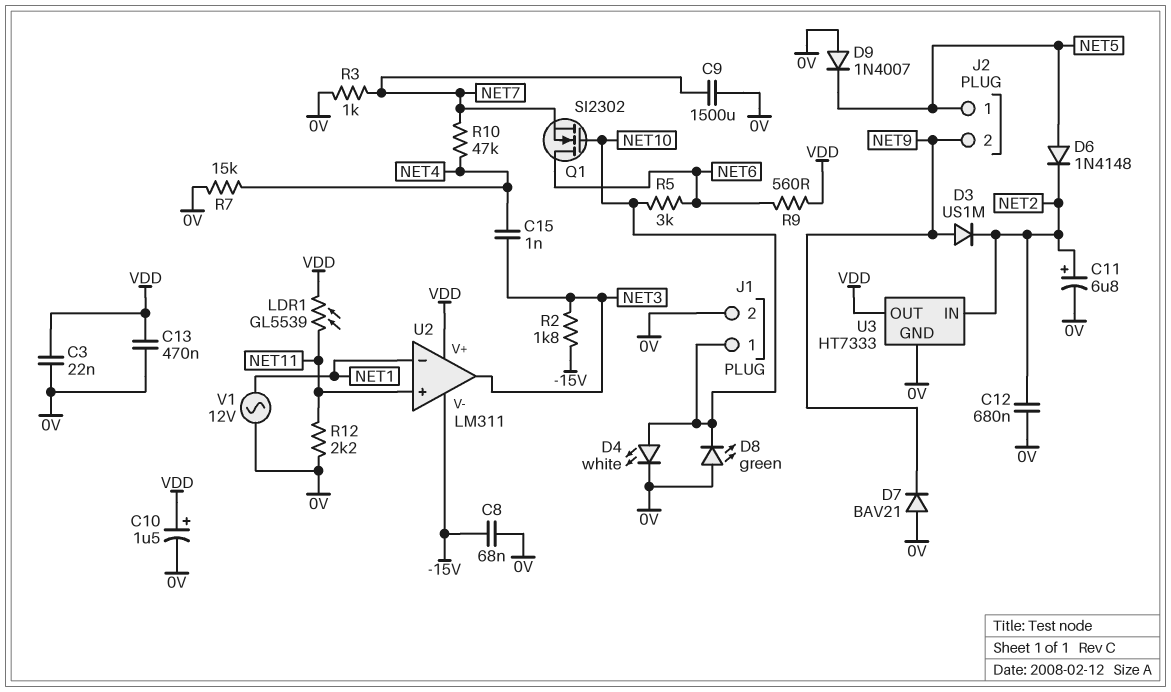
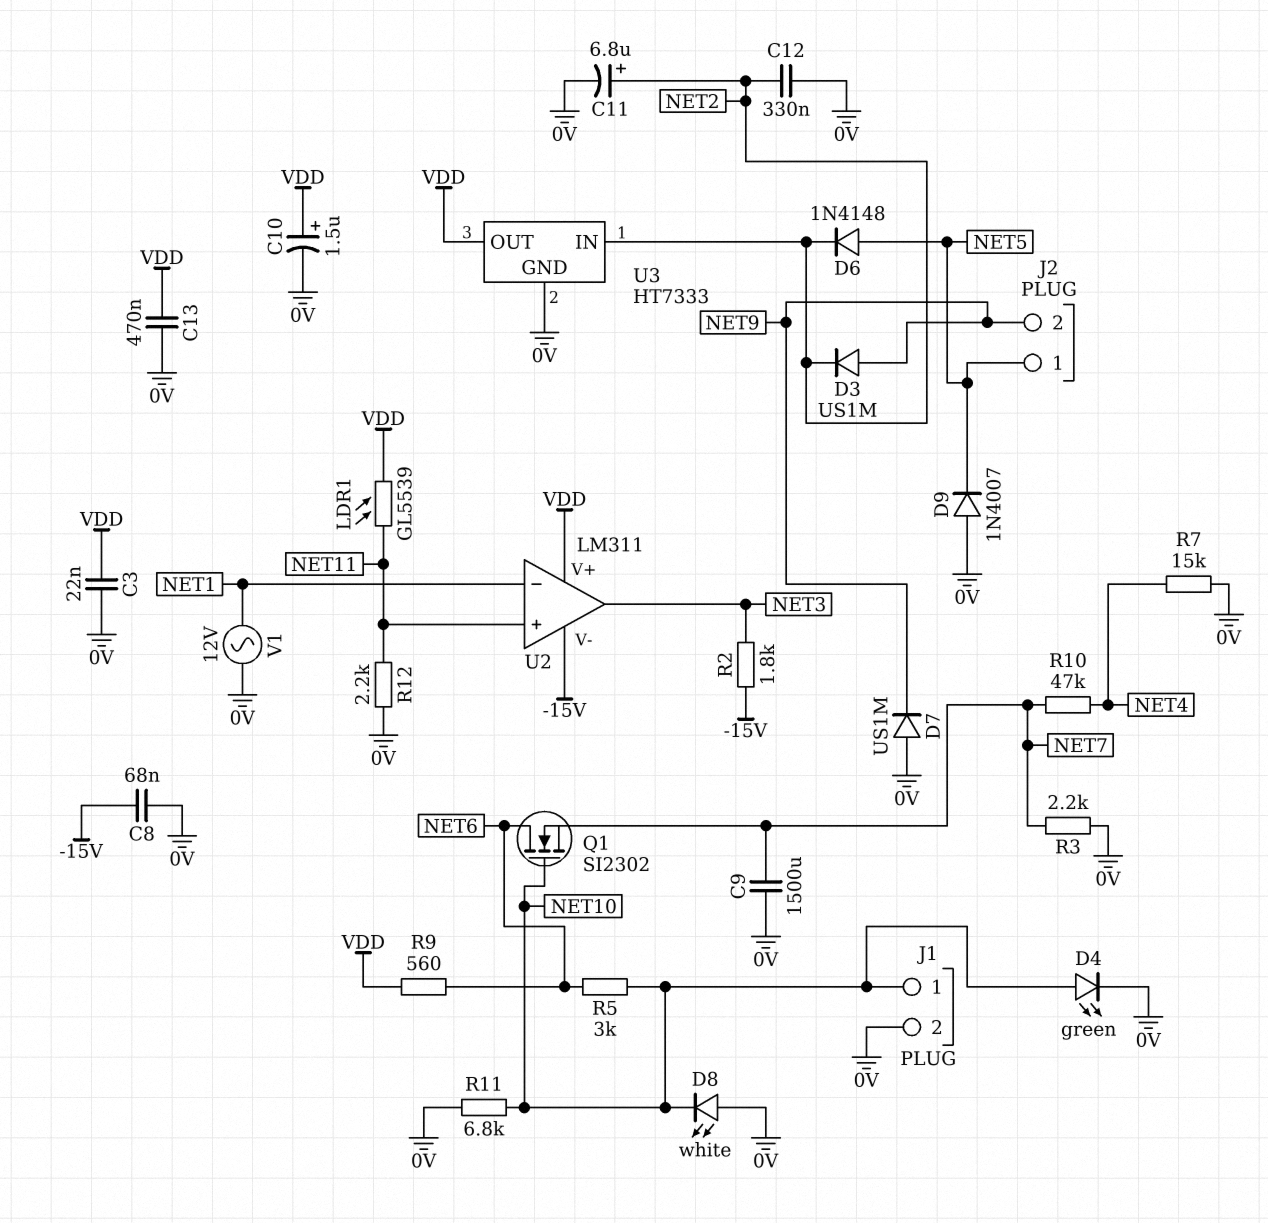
C12: 680nF (0V, NET2) -> 330nF (0V, NET2)
C15: 1nF (NET3, NET4) -> none
D4: LED white (A NET10, K 0V) -> LED green (A NET10, K 0V)
D7: diode BAV21 (A 0V, K NET9) -> diode US1M (A 0V, K NET9)
D8: LED green (A 0V, K NET10) -> LED white (A 0V, K NET10)
R3: 1k (0V, NET7) -> 2.2k (0V, NET7)
R11: none -> 6.8k (0V, NET10)

